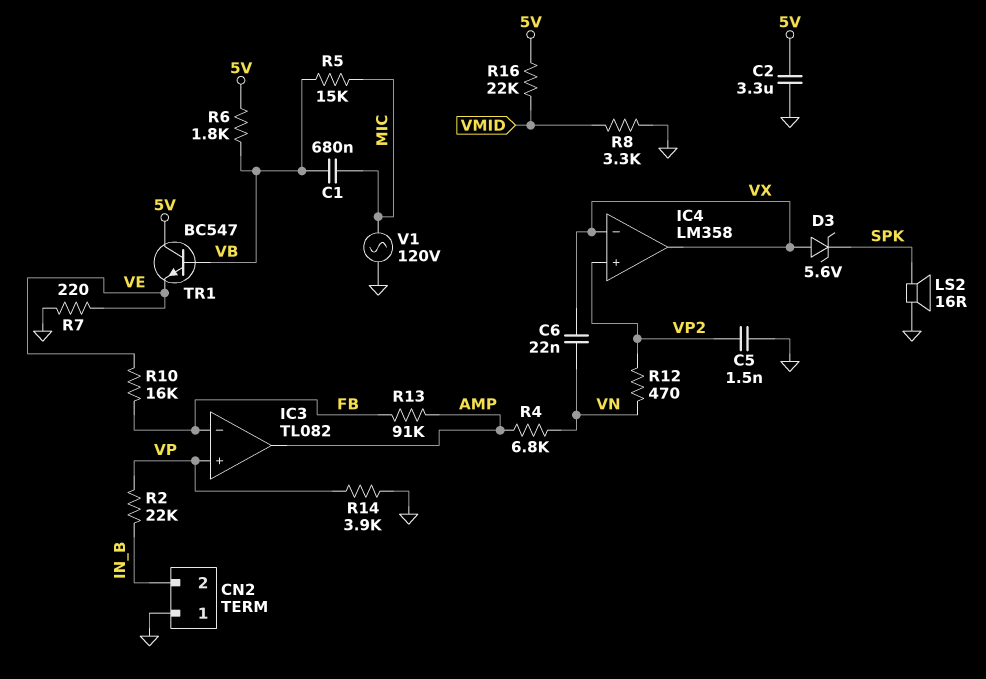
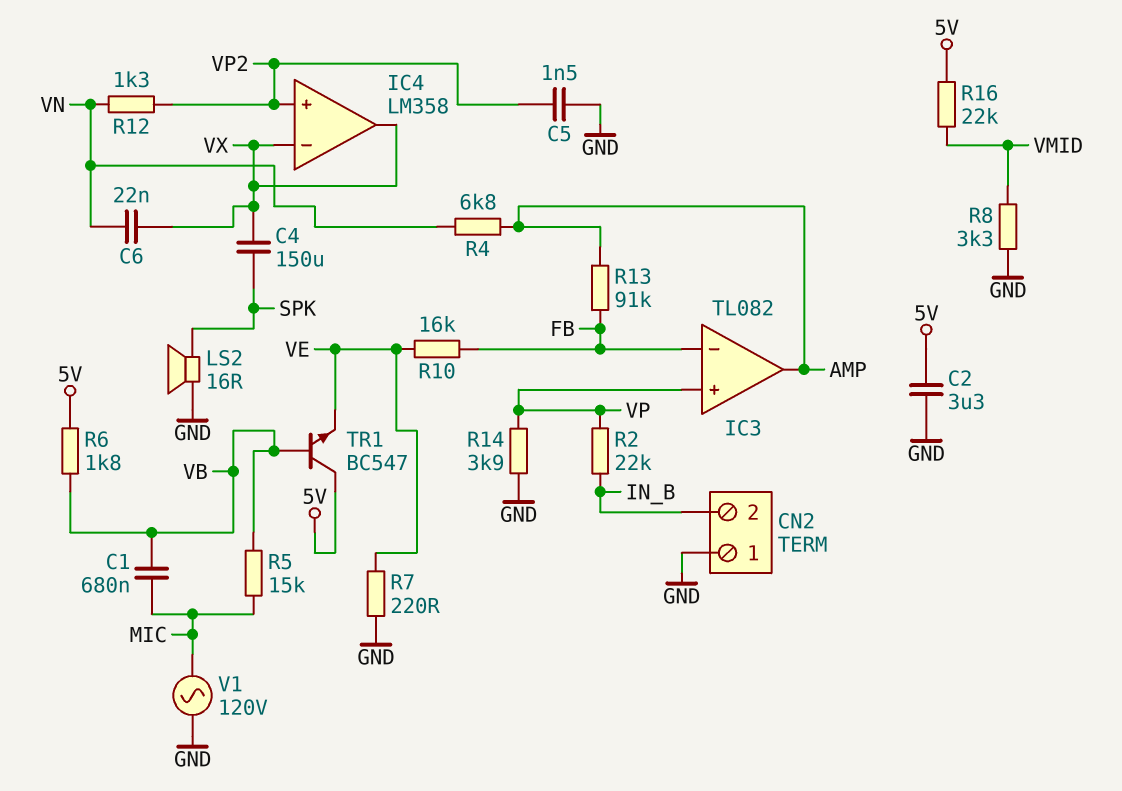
C4: none -> 150uF (SPK, VX)
D3: zener 5.6V (A VX, K SPK) -> none
R12: 470 (VN, VP2) -> 1.3k (VN, VP2)

